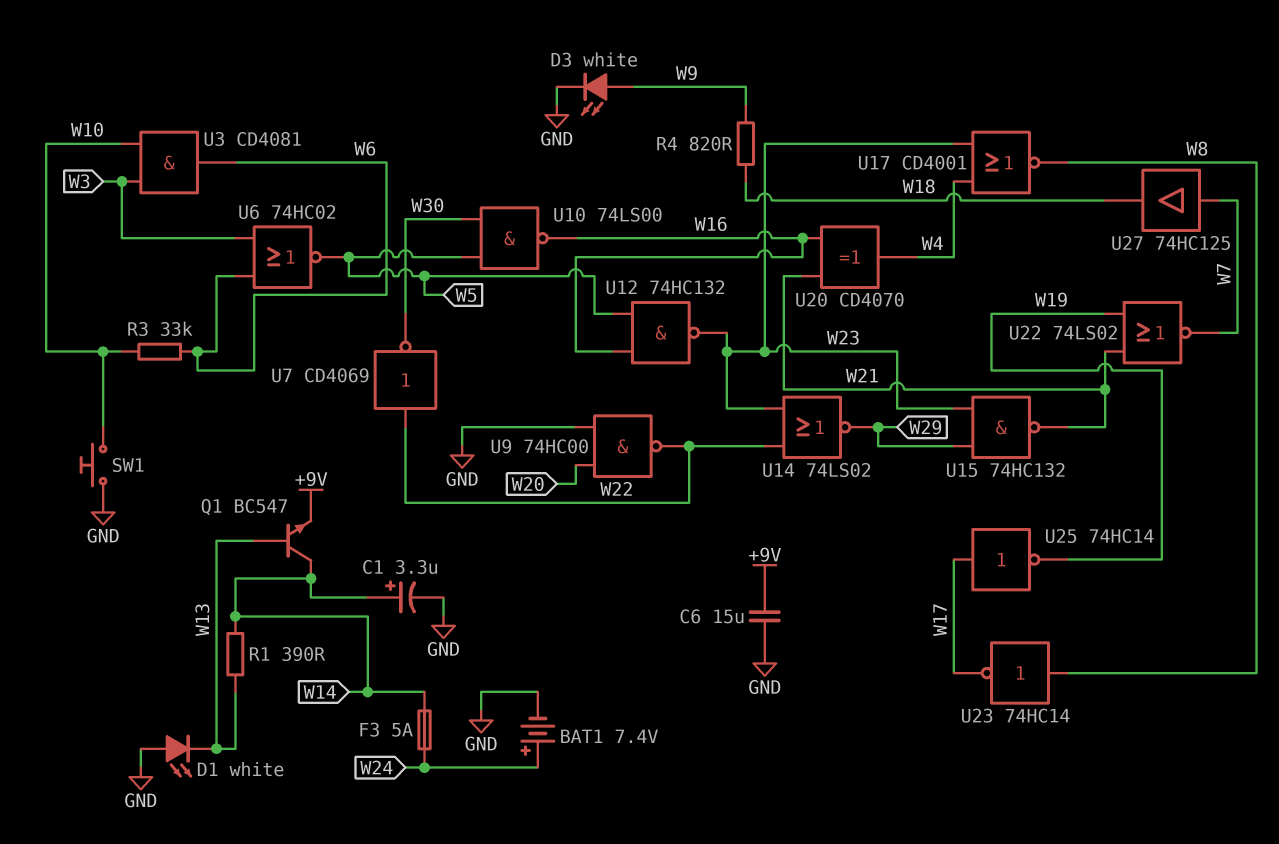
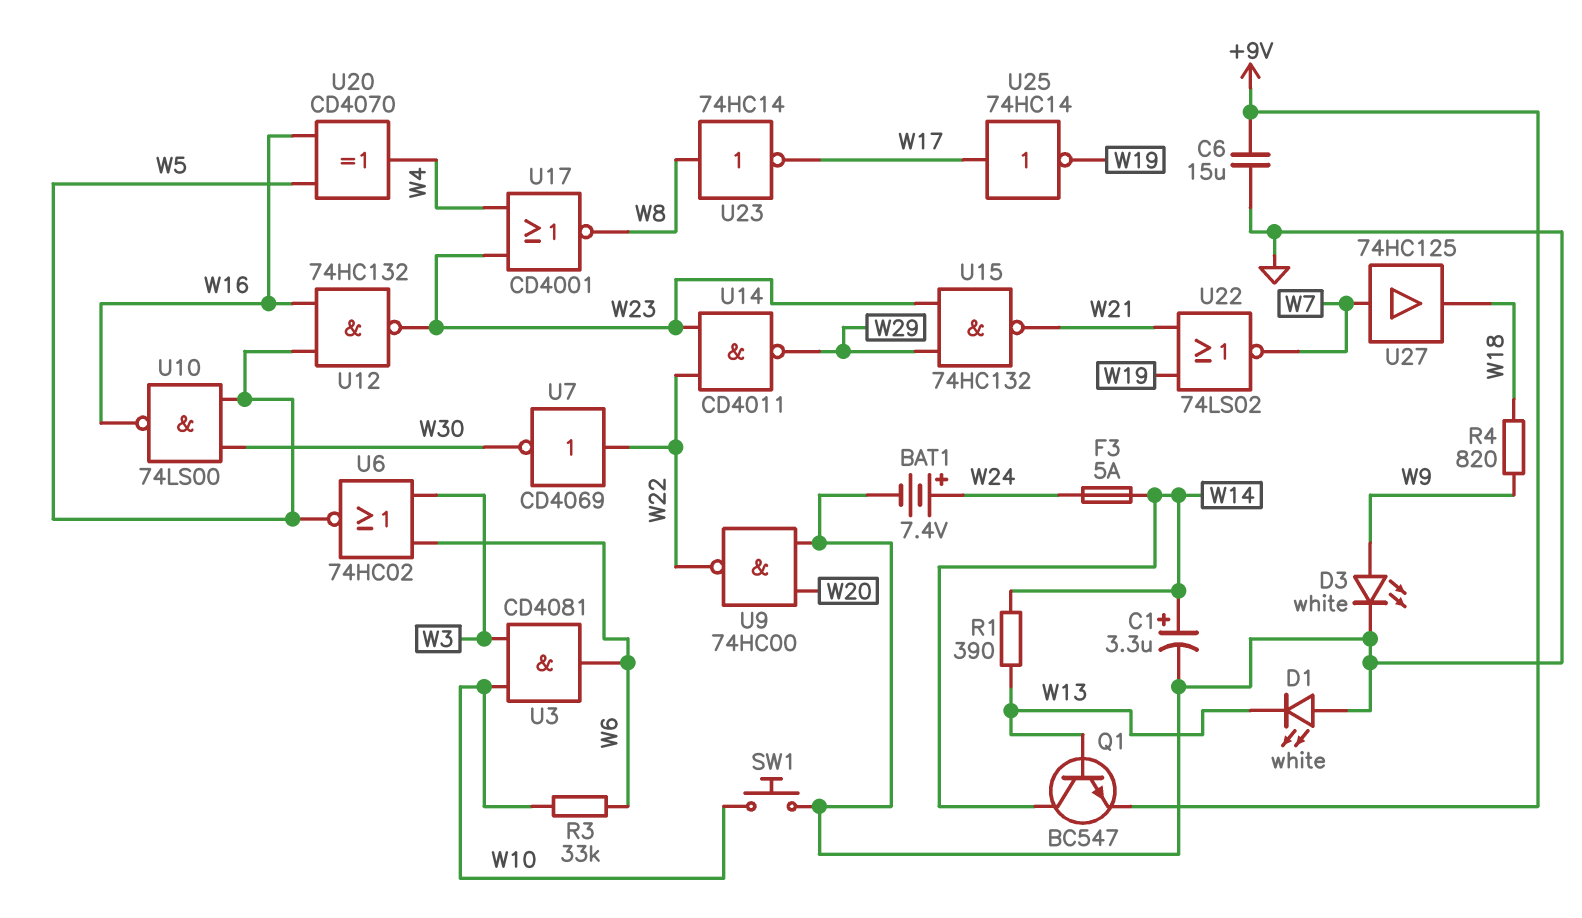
U14: NOR 74LS02 (in W22, in W23, out W29) -> NAND CD4011 (in W22, in W23, out W29)
U20: XOR CD4070 (in W16, in W21, out W4) -> XOR CD4070 (in W5, in W16, out W4)

